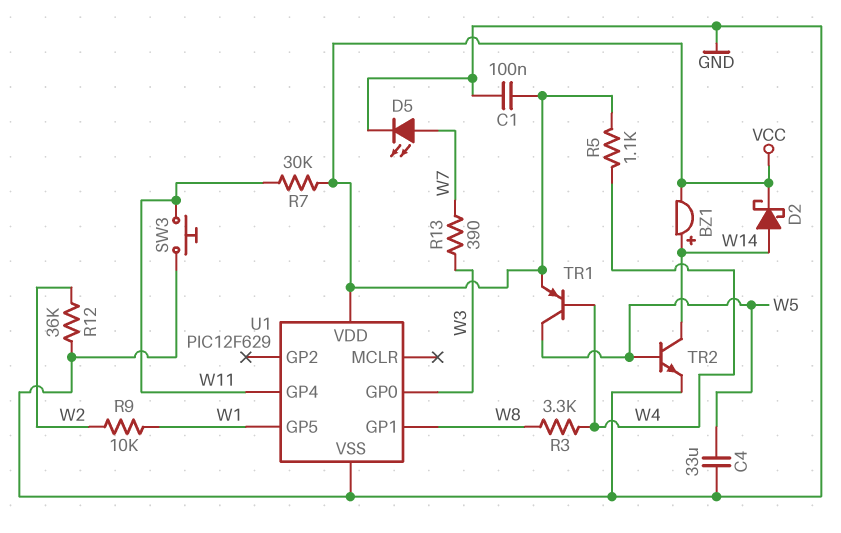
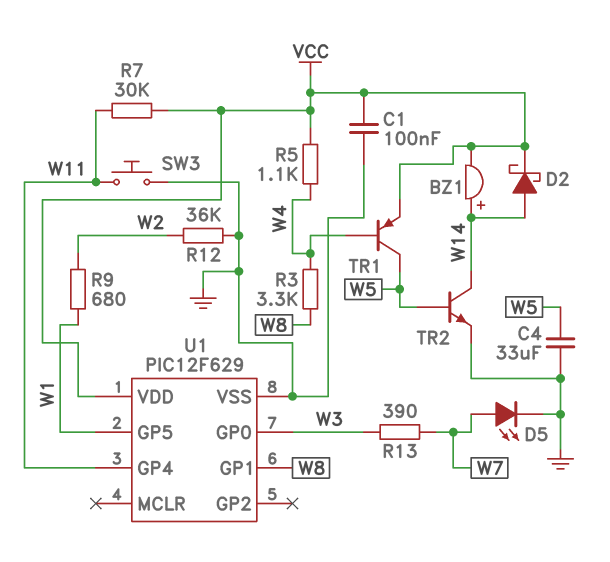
R9: 10k (W1, W2) -> 680 (W1, W2)

